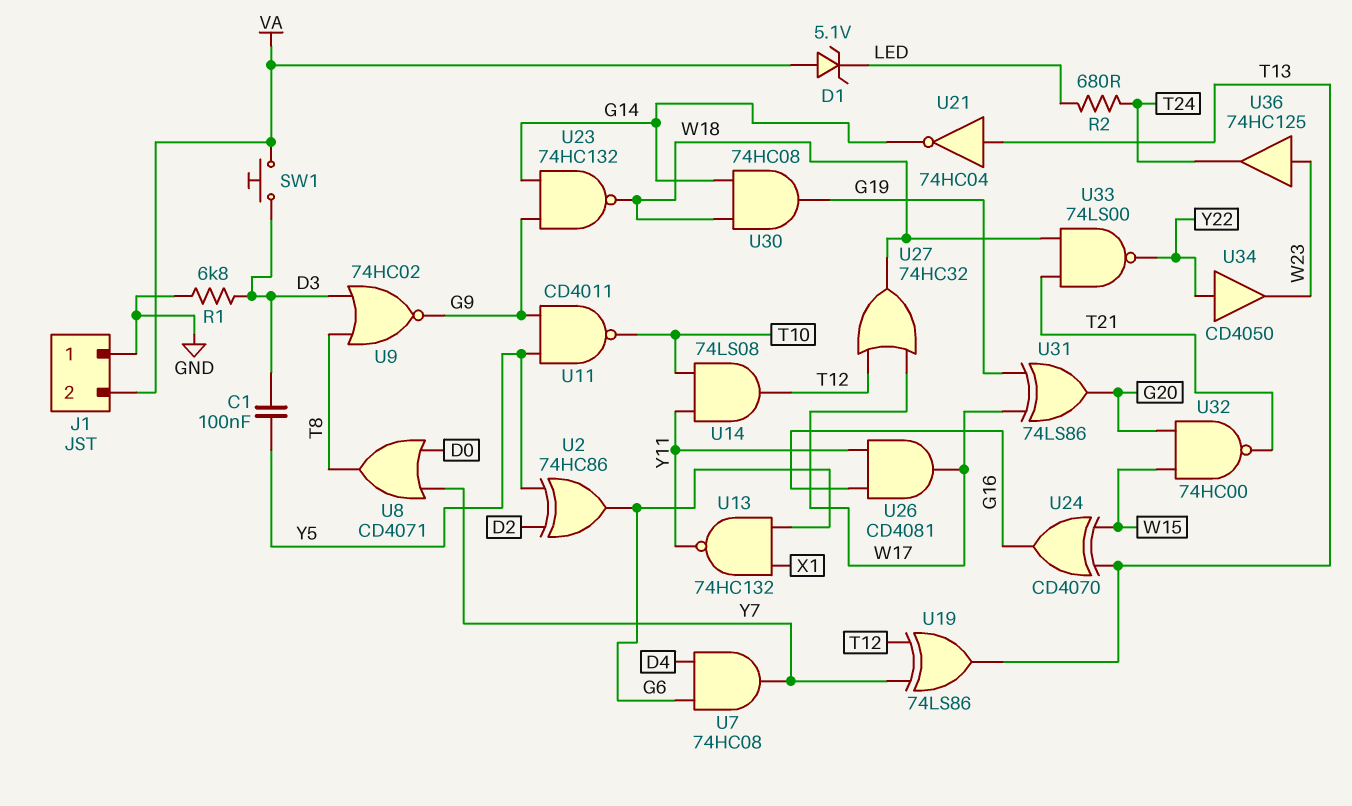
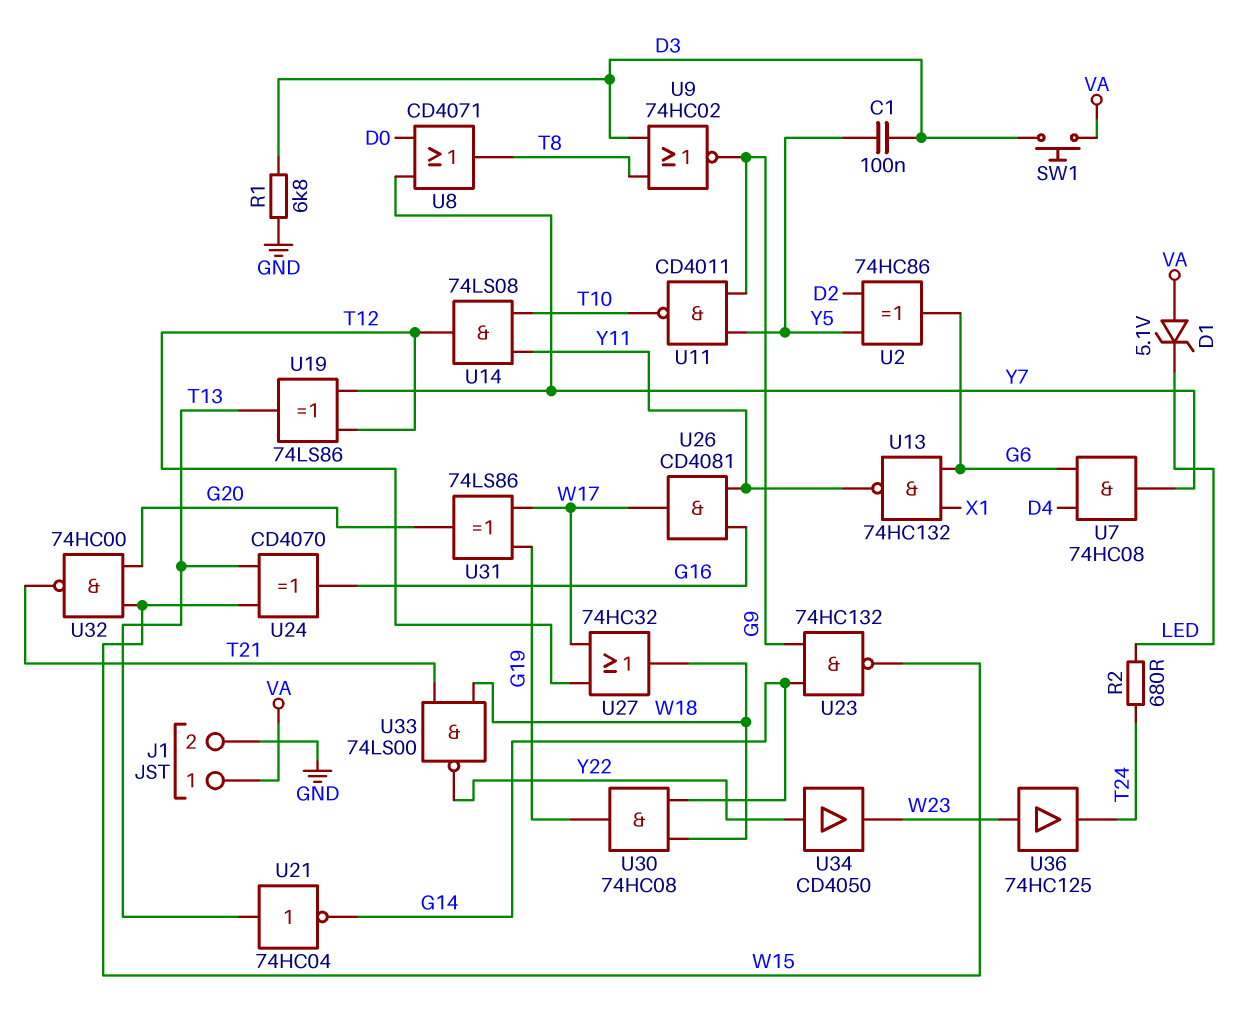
J1 pin 1: GND -> VA
J1 pin 2: VA -> GND
U23: NAND 74HC132 (in G9, in G14, out W18) -> NAND 74HC132 (in G9, in G14, out W15)

